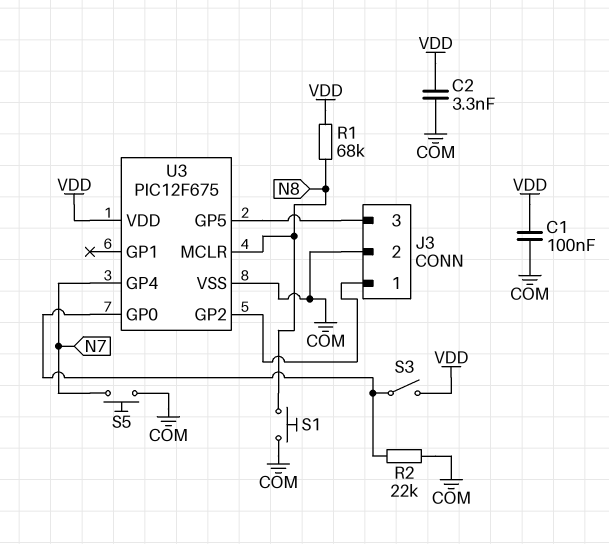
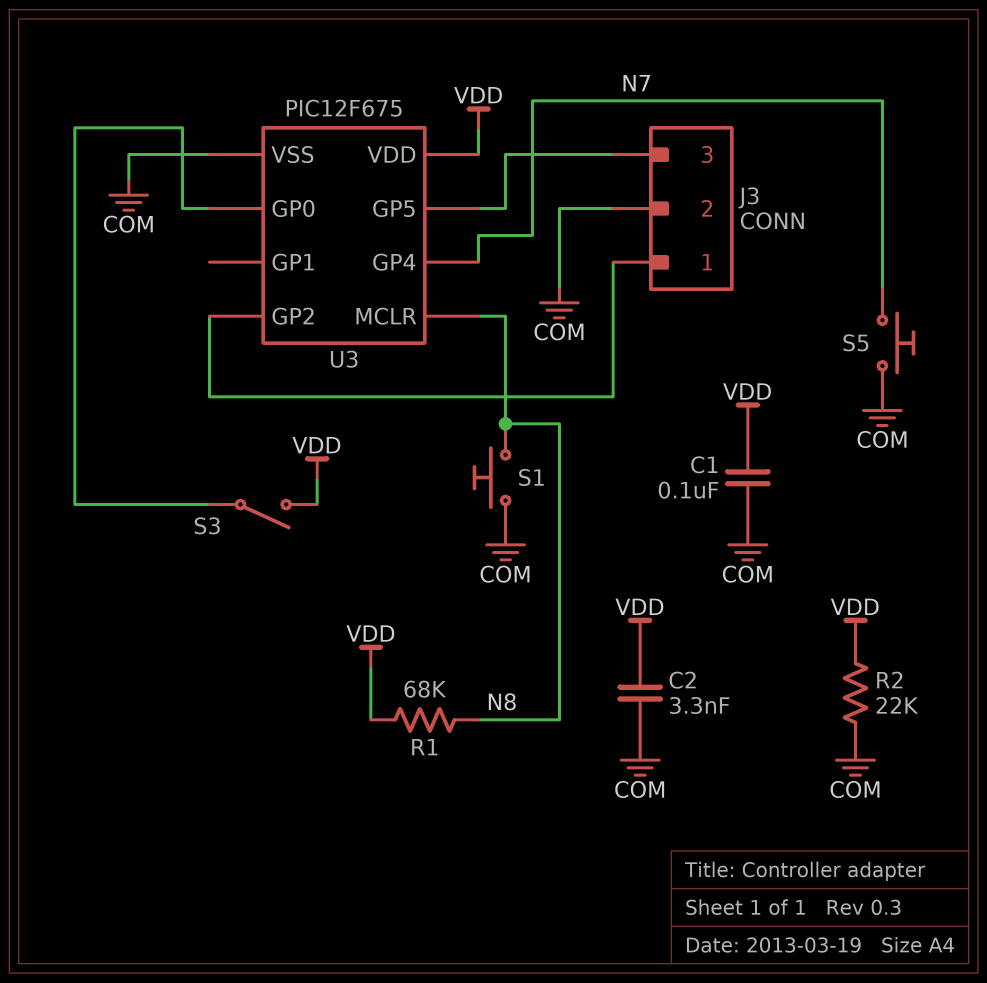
R2: 22k (COM, U3/GP0) -> 22k (COM, VDD)

